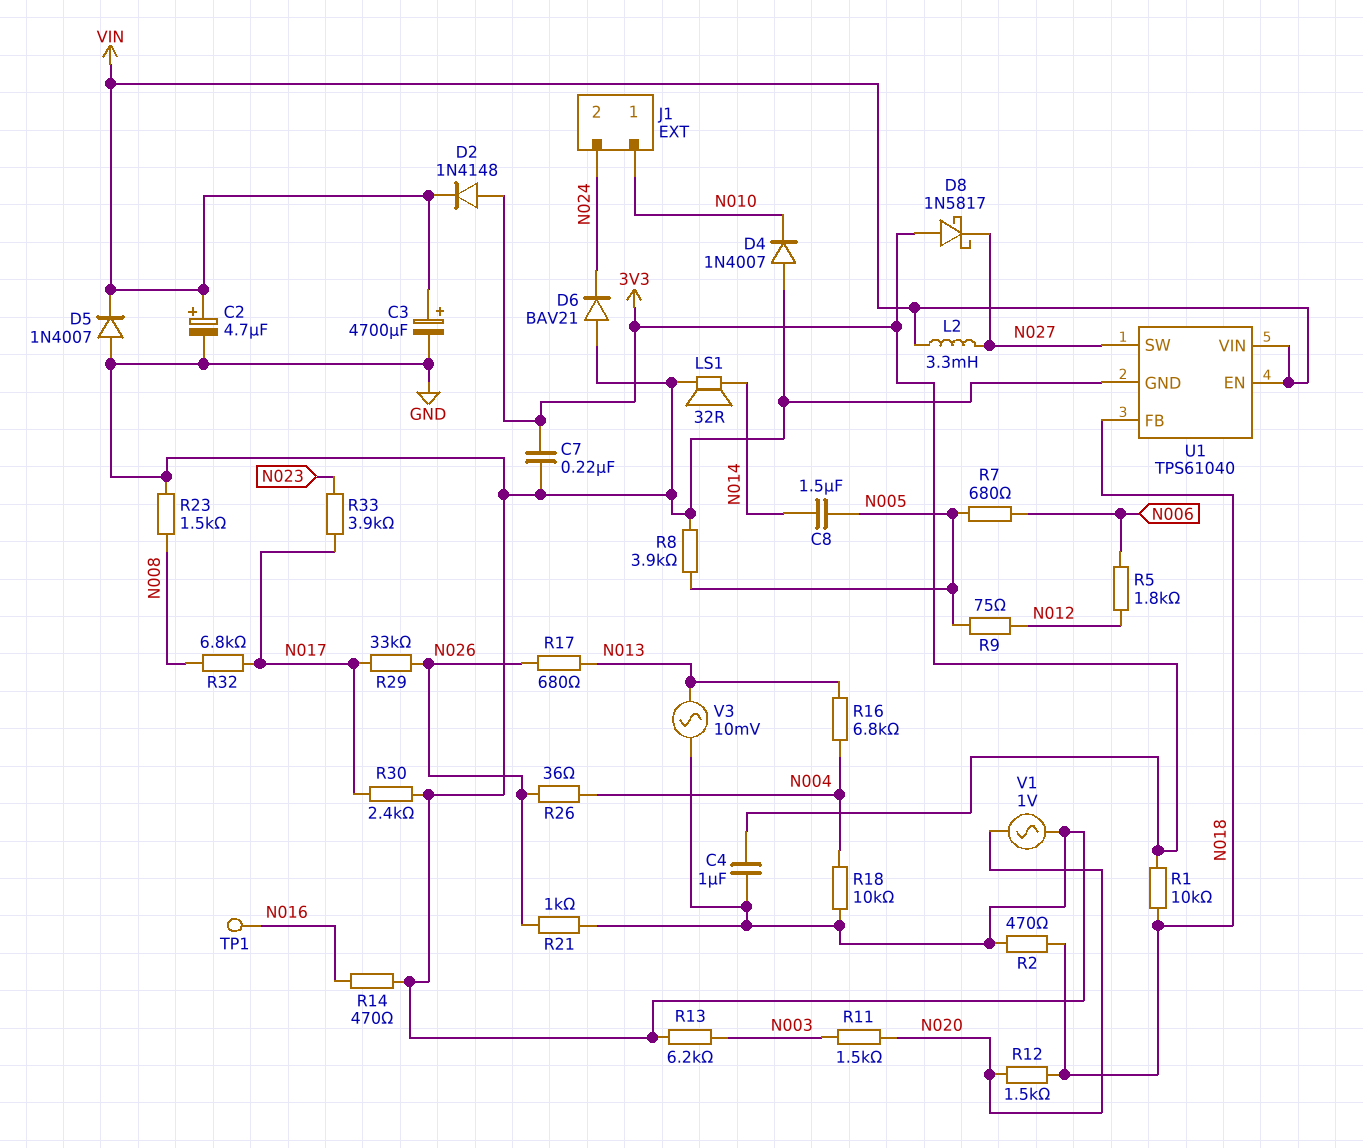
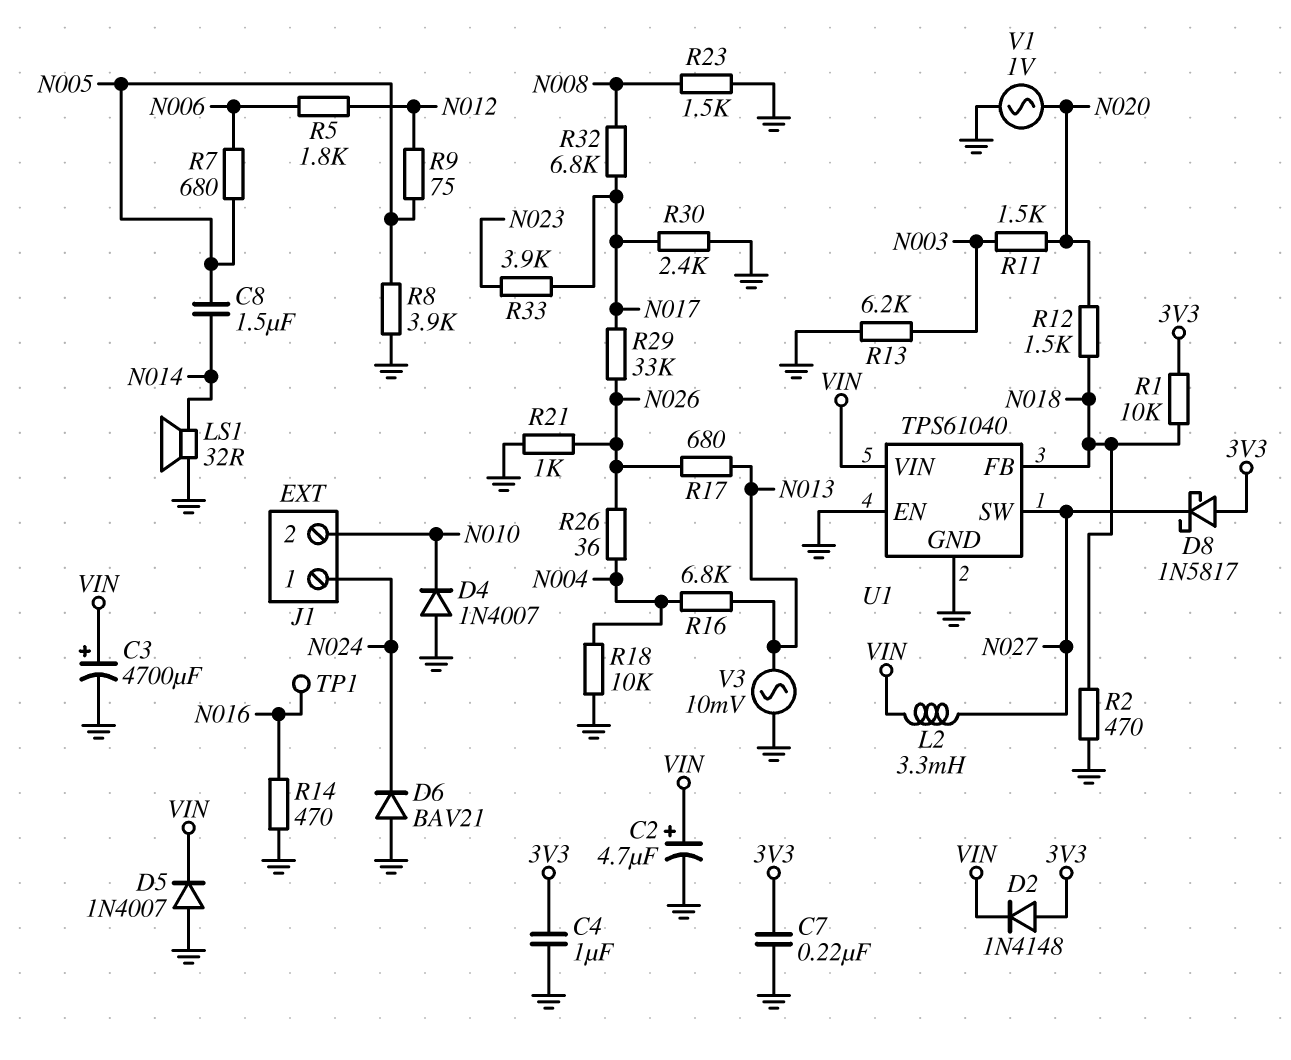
J1 pin 1: N010 -> N024
J1 pin 2: N024 -> N010
U1 pin EN: VIN -> GND

